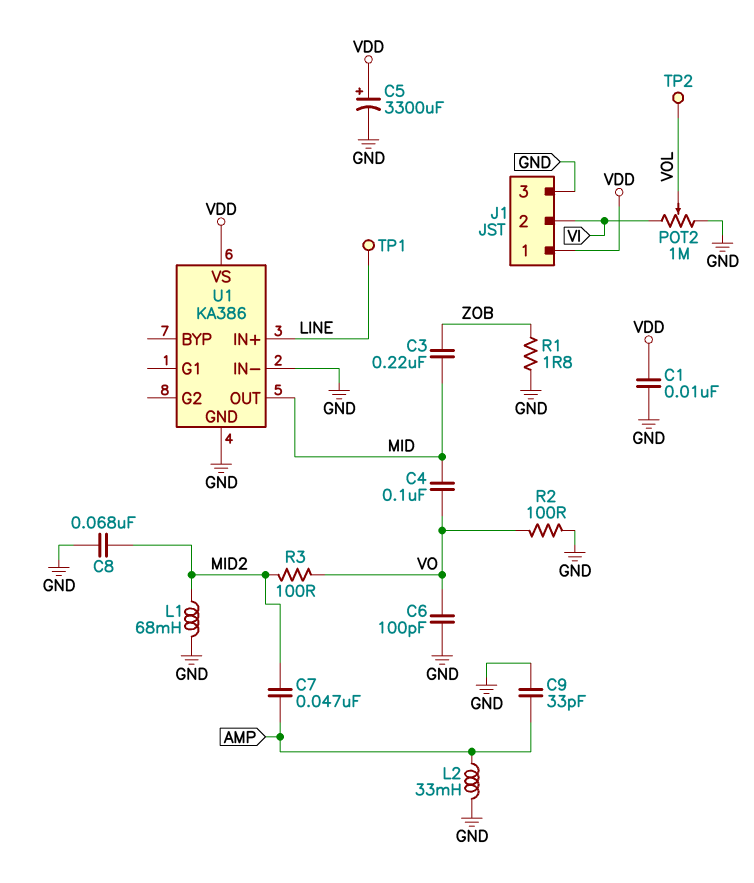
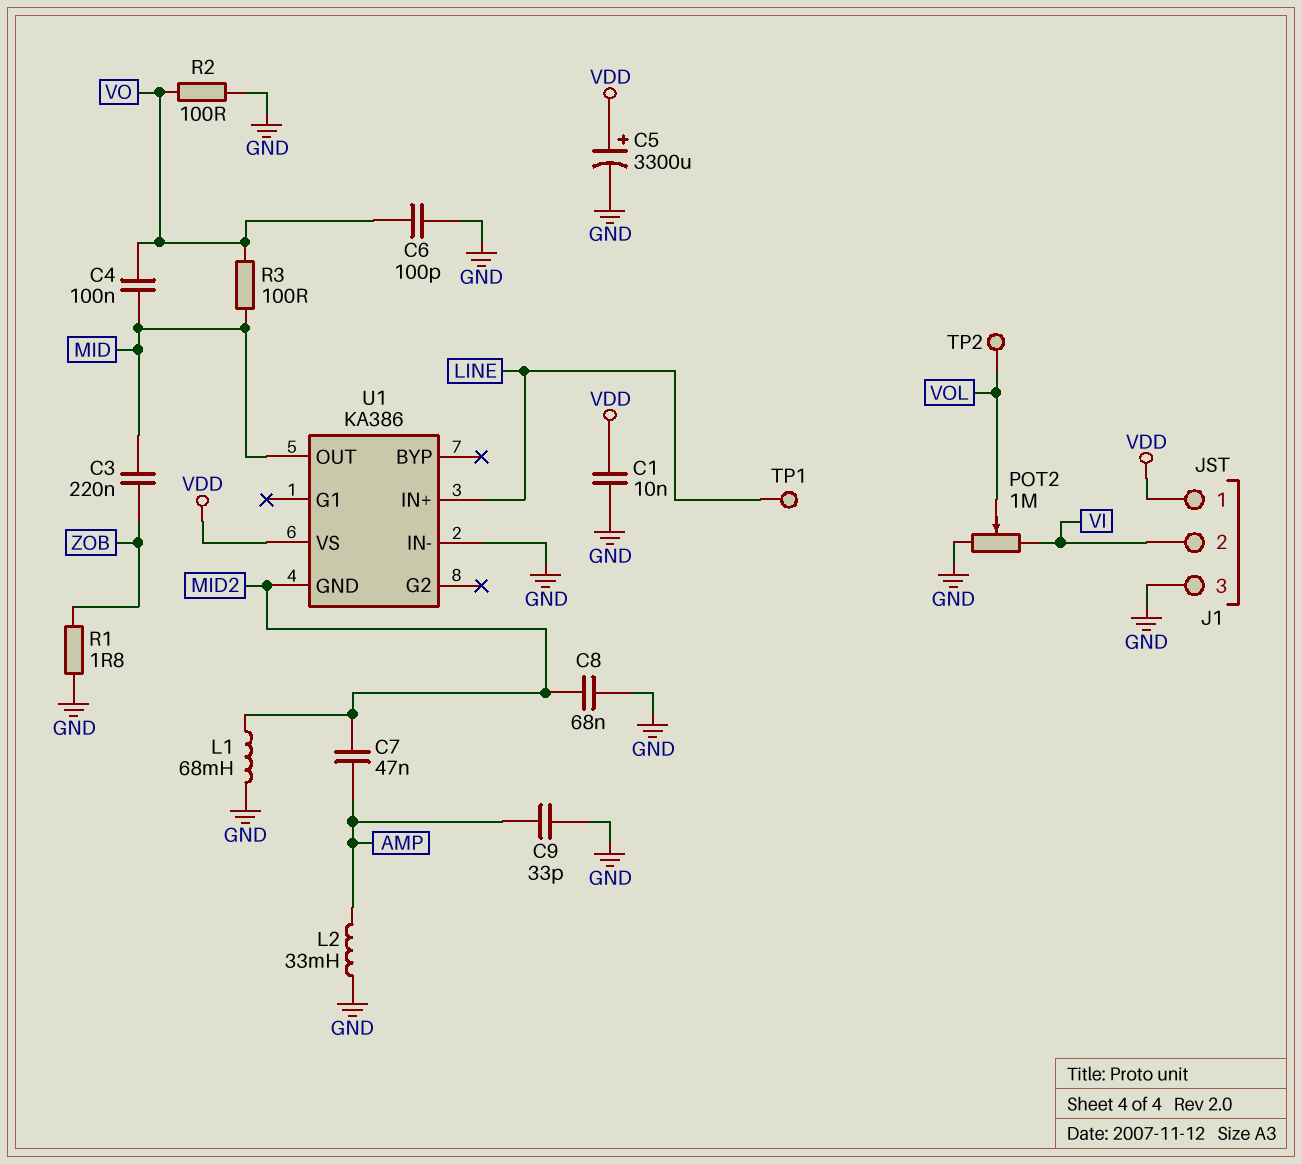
R3: 100 (MID2, VO) -> 100 (MID, VO)
U1 pin GND: GND -> MID2

